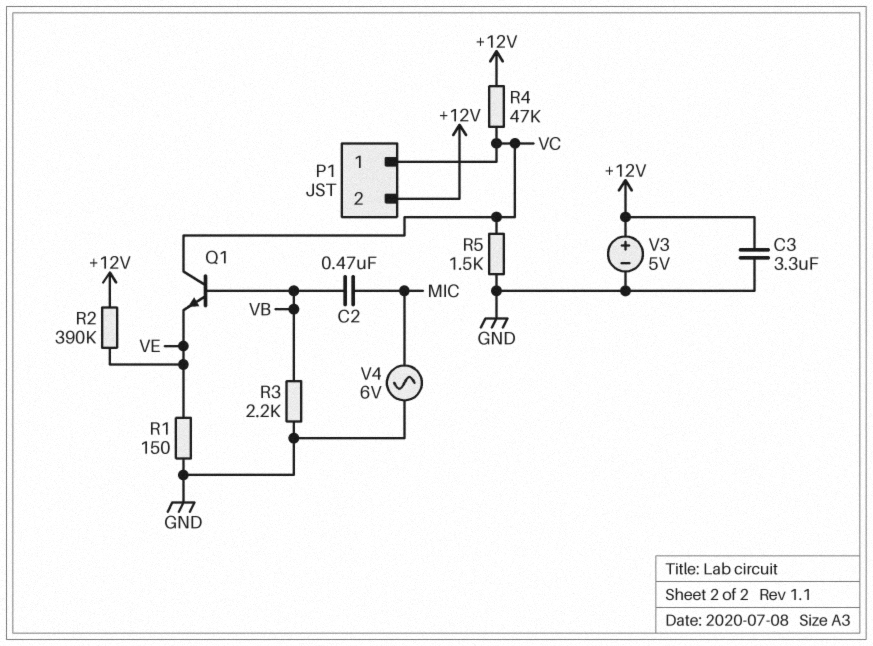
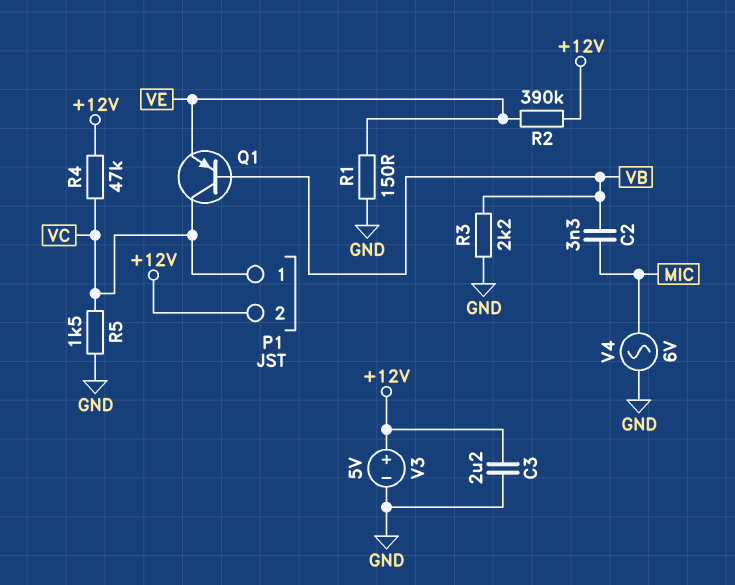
C2: 470nF (MIC, VB) -> 3.3nF (MIC, VB)
C3: 3.3uF (+12V, GND) -> 2.2uF (+12V, GND)
Q1: NPN (B VB, C VC, E VE) -> PNP (B VB, C VC, E VE)

